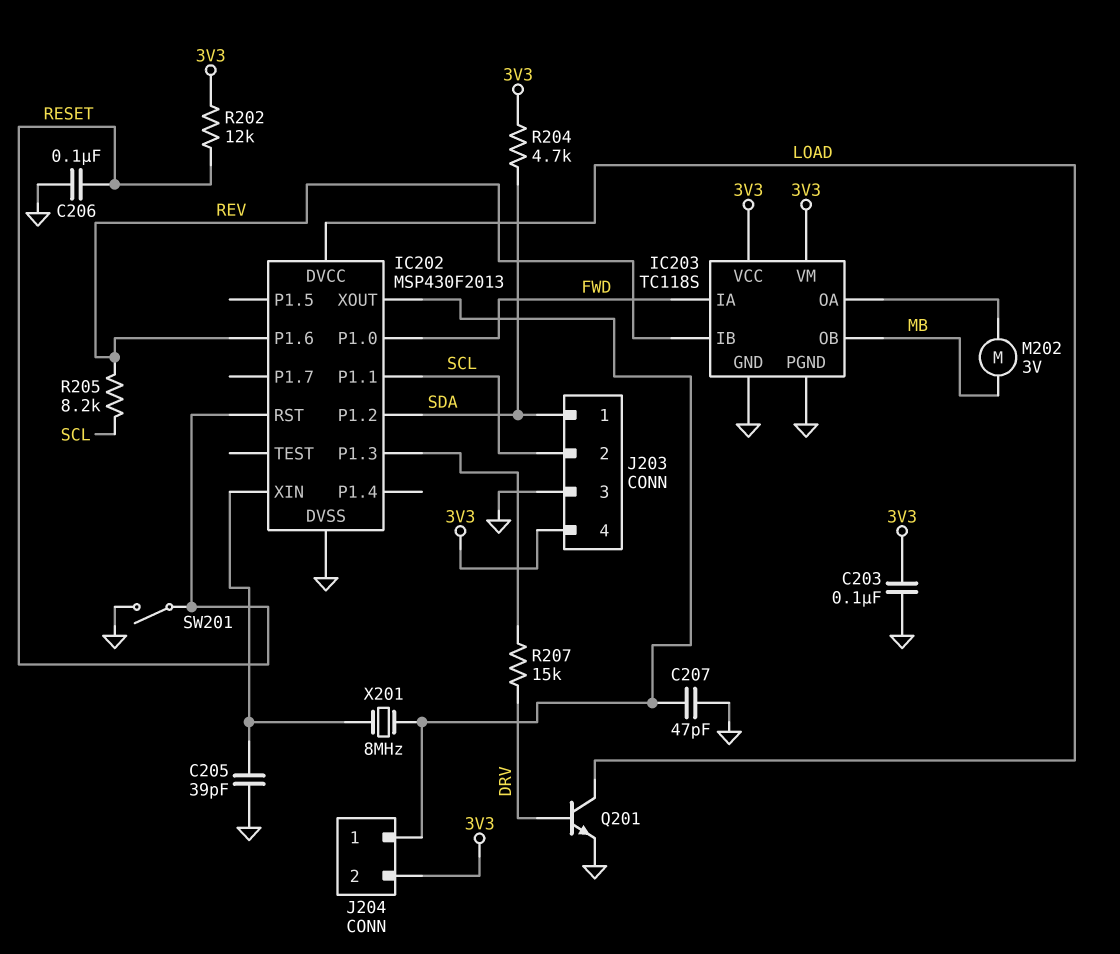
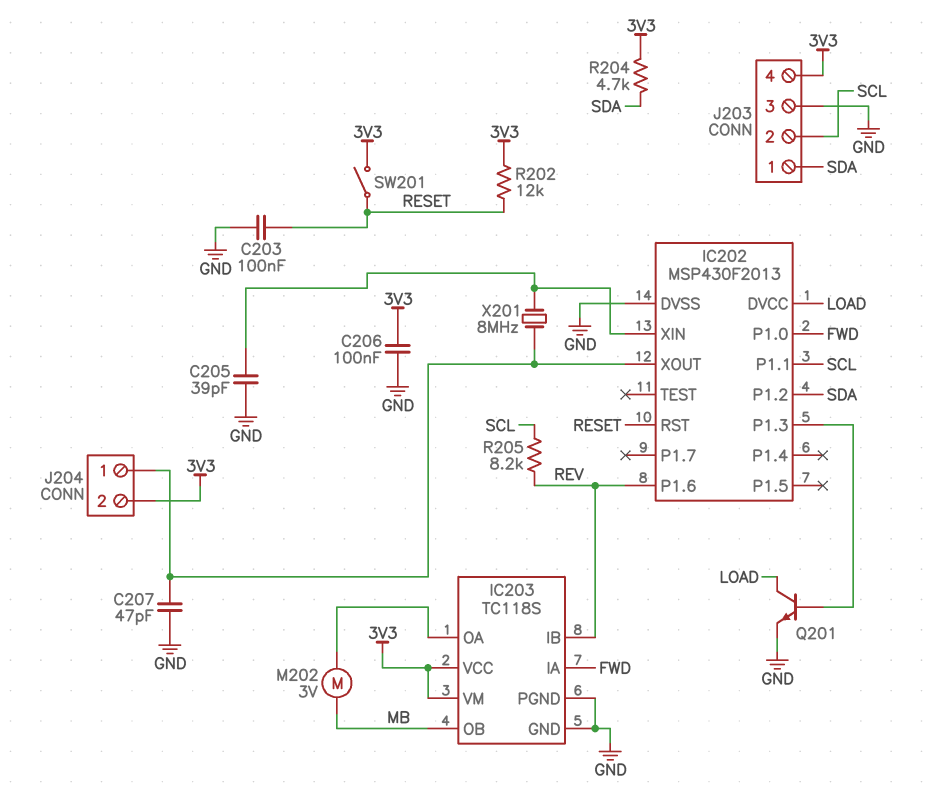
C203: 100nF (3V3, GND) -> 100nF (GND, RESET)
C206: 100nF (GND, RESET) -> 100nF (3V3, GND)
Q201: NPN (B DRV, C LOAD, E GND) -> NPN (B IC202/P1.3, C LOAD, E GND)
R207: 15k (DRV, IC202/P1.3) -> none
SW201: switch (GND, RESET) -> switch (3V3, RESET)

